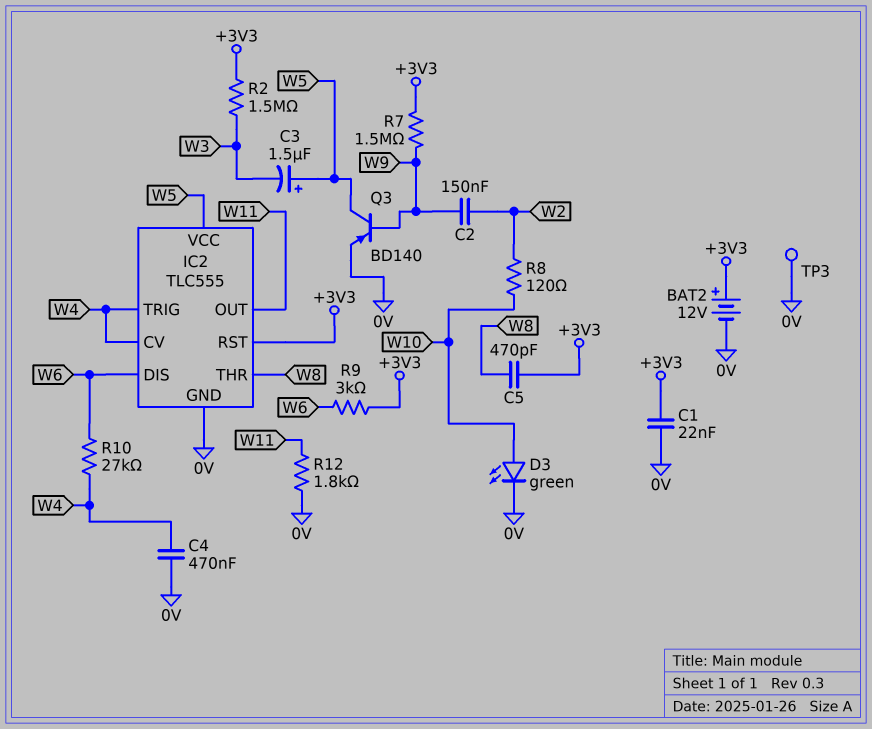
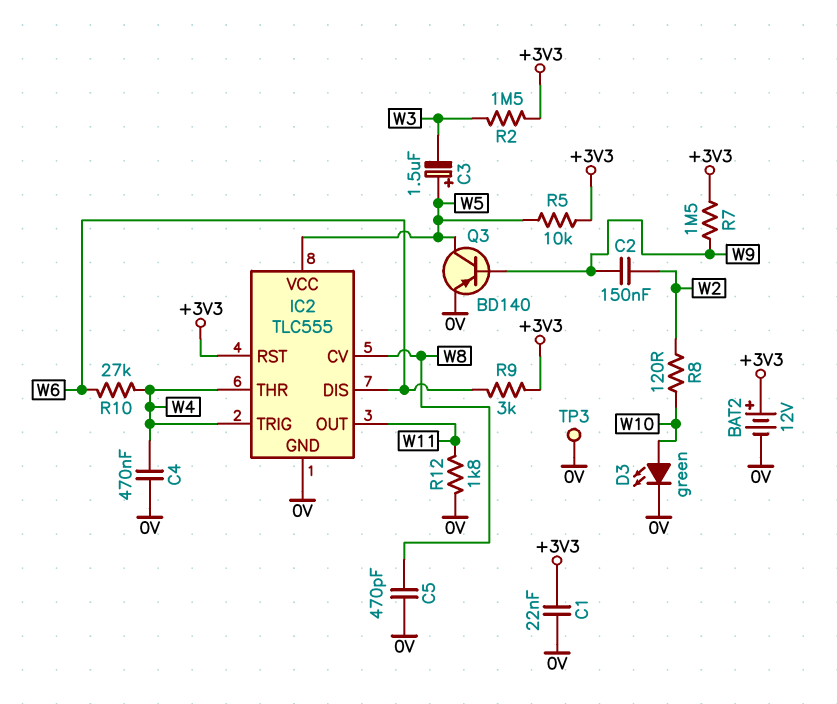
C5: 470pF (+3V3, W8) -> 470pF (0V, W8)
IC2 pin CV: W4 -> W8
IC2 pin THR: W8 -> W4
R5: none -> 10k (+3V3, W5)

